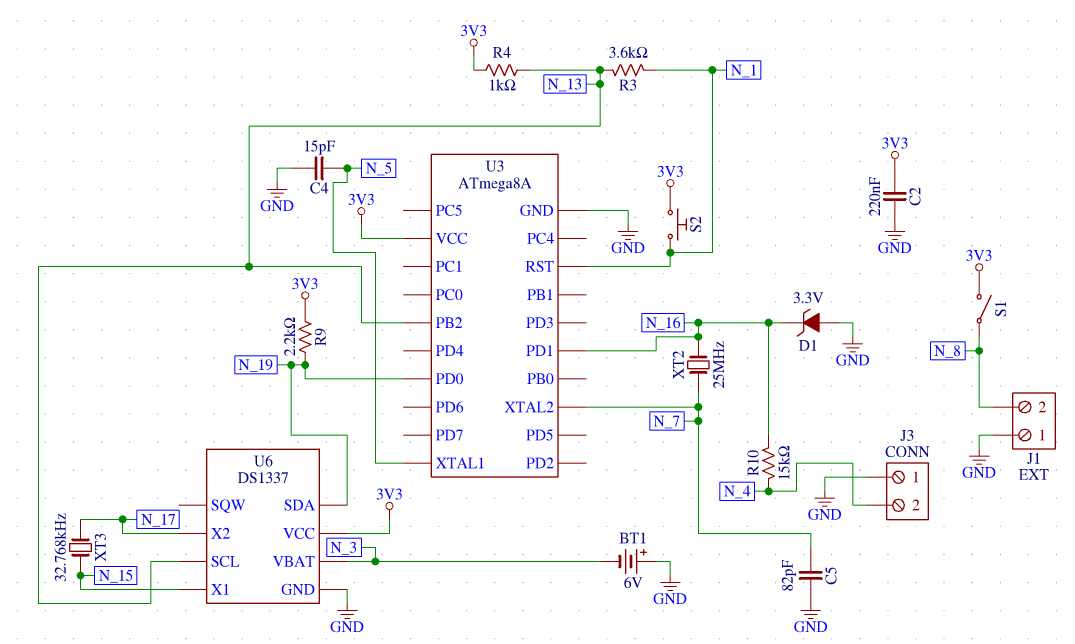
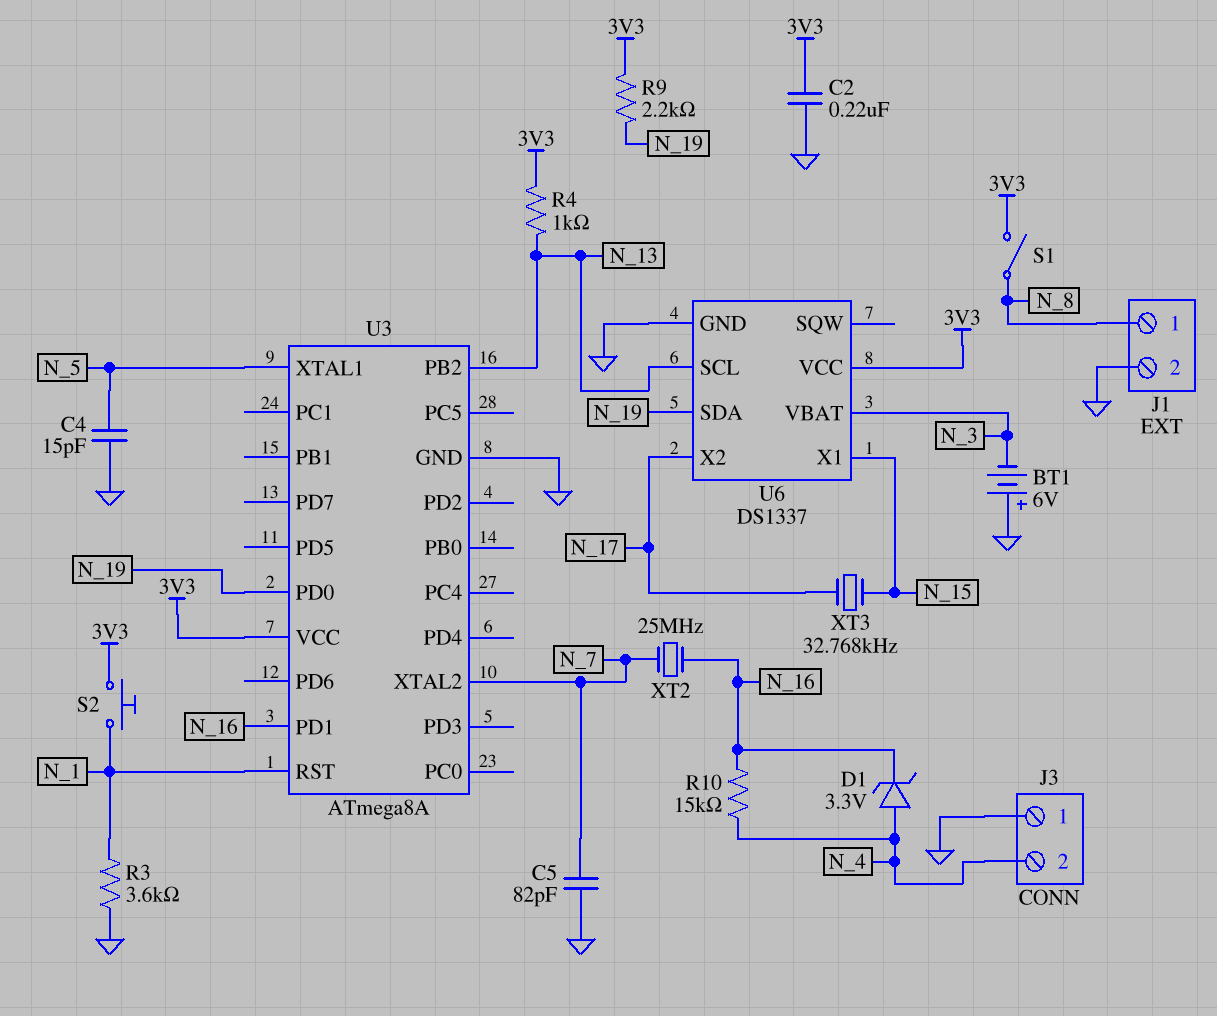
D1: zener 3.3V (A GND, K N_16) -> zener 3.3V (A N_4, K N_16)
J1 pin 1: GND -> N_8
J1 pin 2: N_8 -> GND
R3: 3.6k (N_1, N_13) -> 3.6k (GND, N_1)

